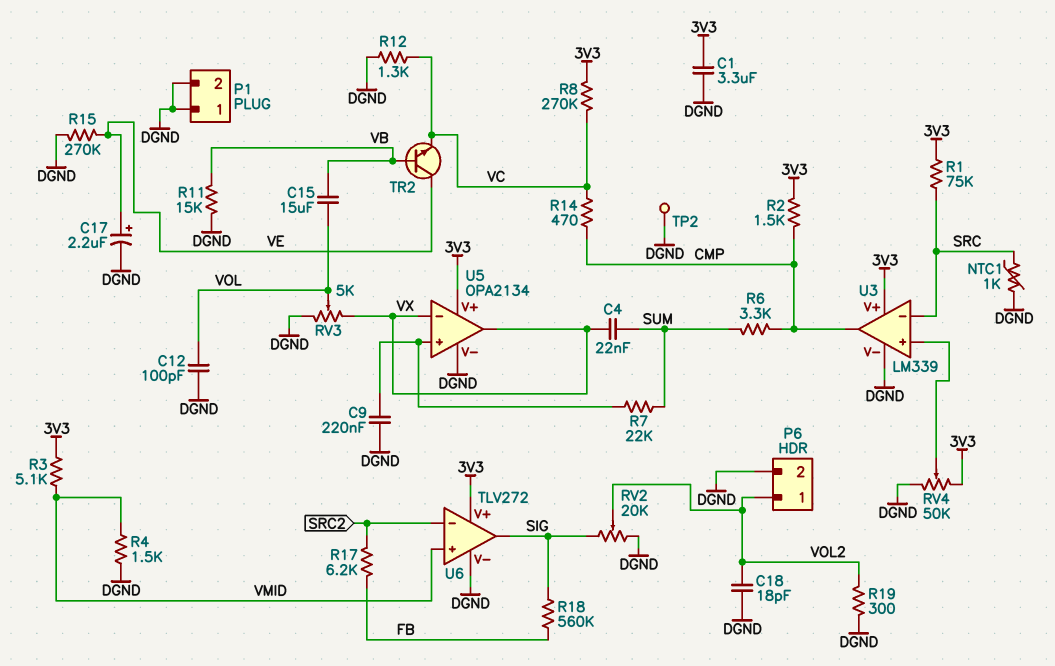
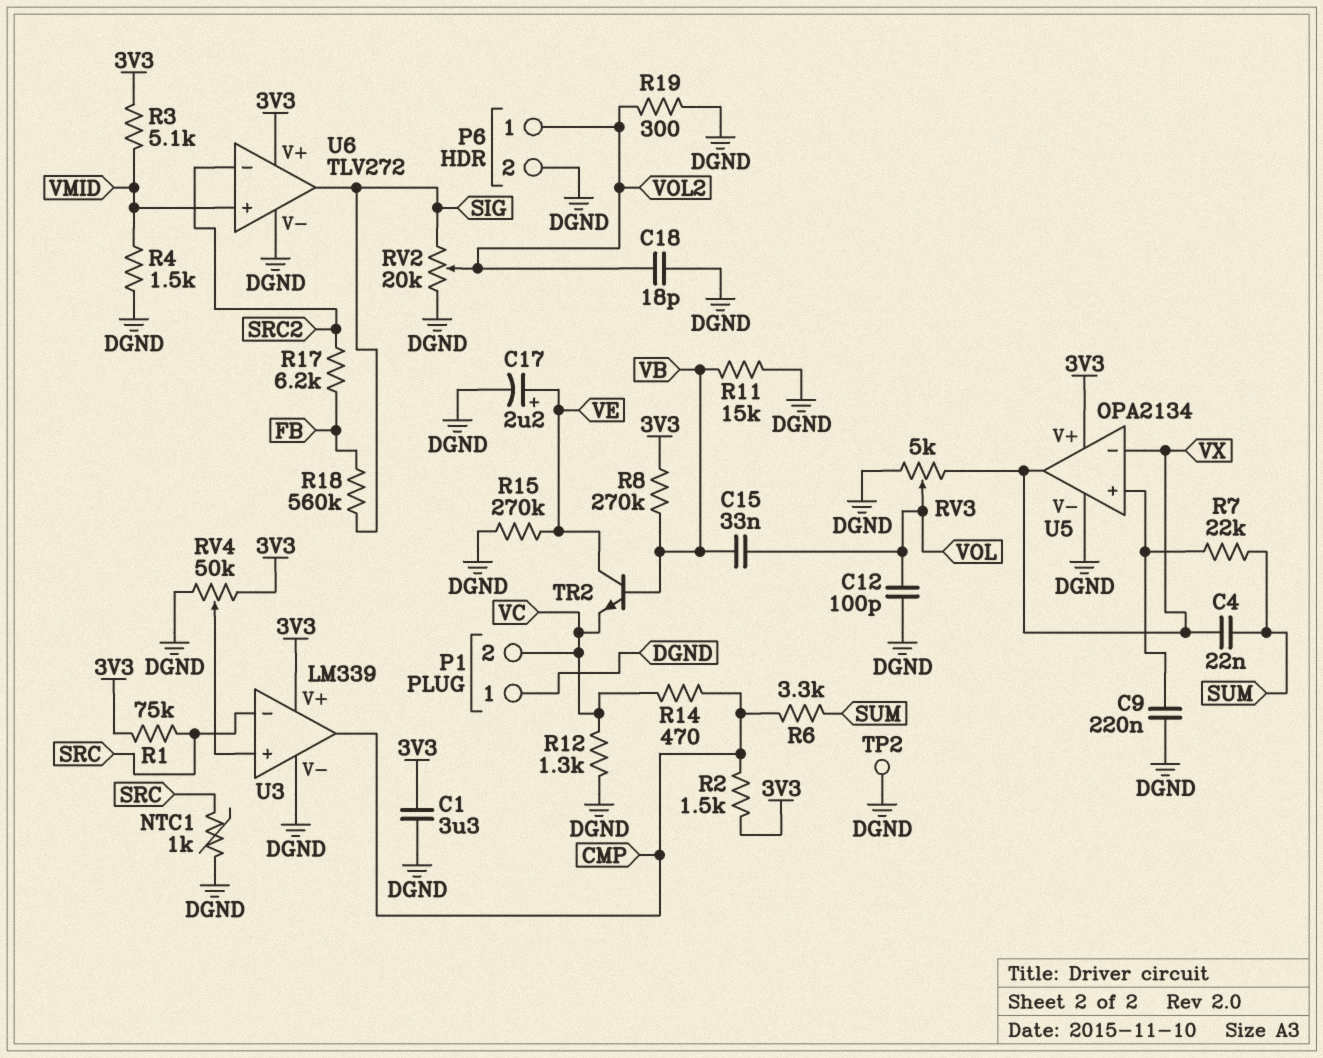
C15: 15uF (VB, VOL) -> 33nF (VB, VOL)
P1 pin 2: DGND -> VC
R8: 270k (3V3, VC) -> 270k (3V3, VB)

